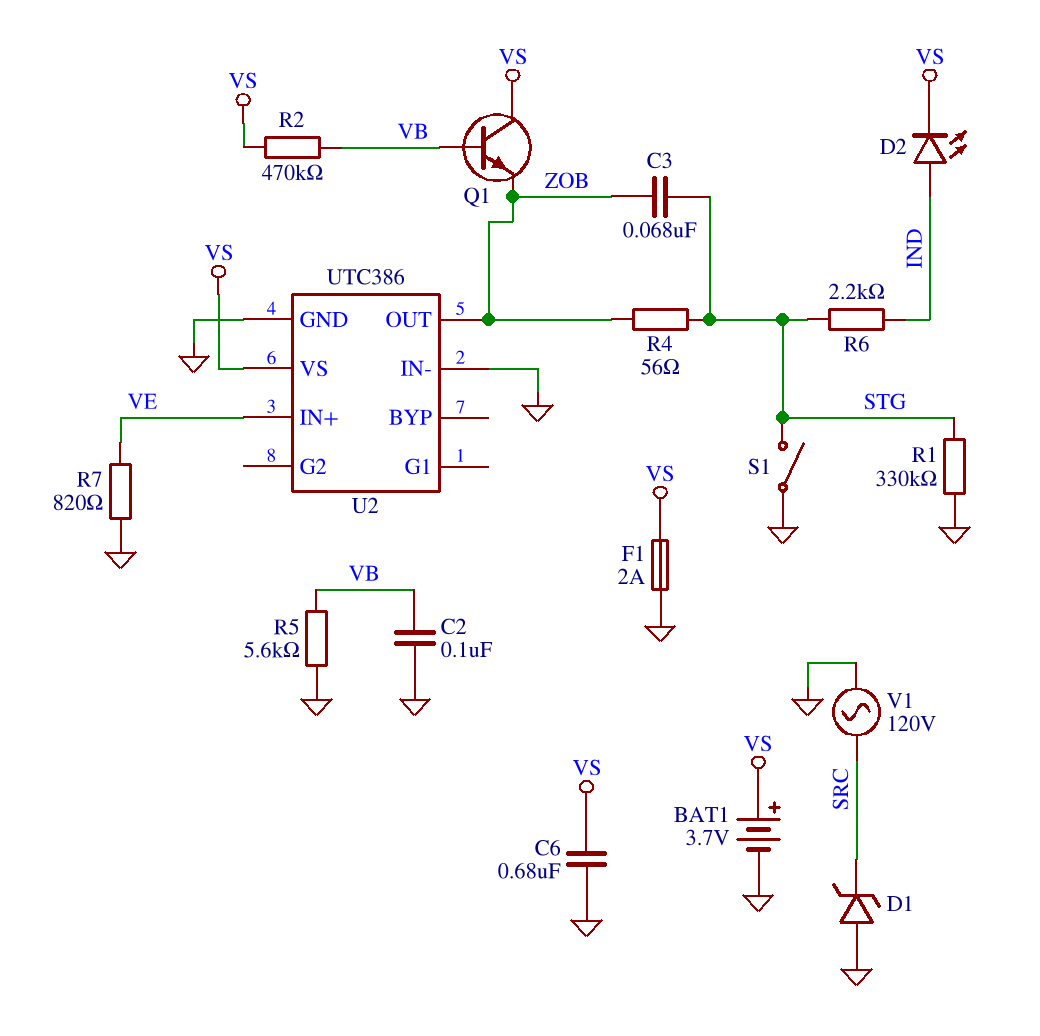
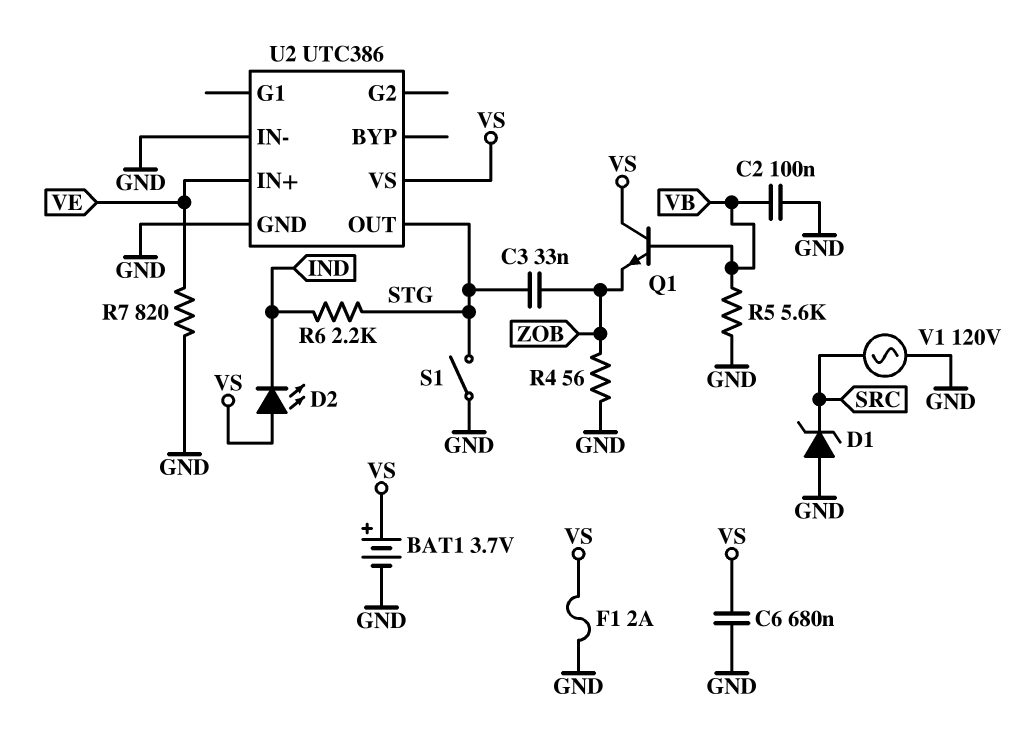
C3: 68nF (STG, ZOB) -> 33nF (STG, ZOB)
D2: LED (A IND, K VS) -> LED (A VS, K IND)
R1: 330k (GND, STG) -> none
R2: 470k (VB, VS) -> none
R4: 56 (STG, ZOB) -> 56 (GND, ZOB)
U2 pin OUT: ZOB -> STG

